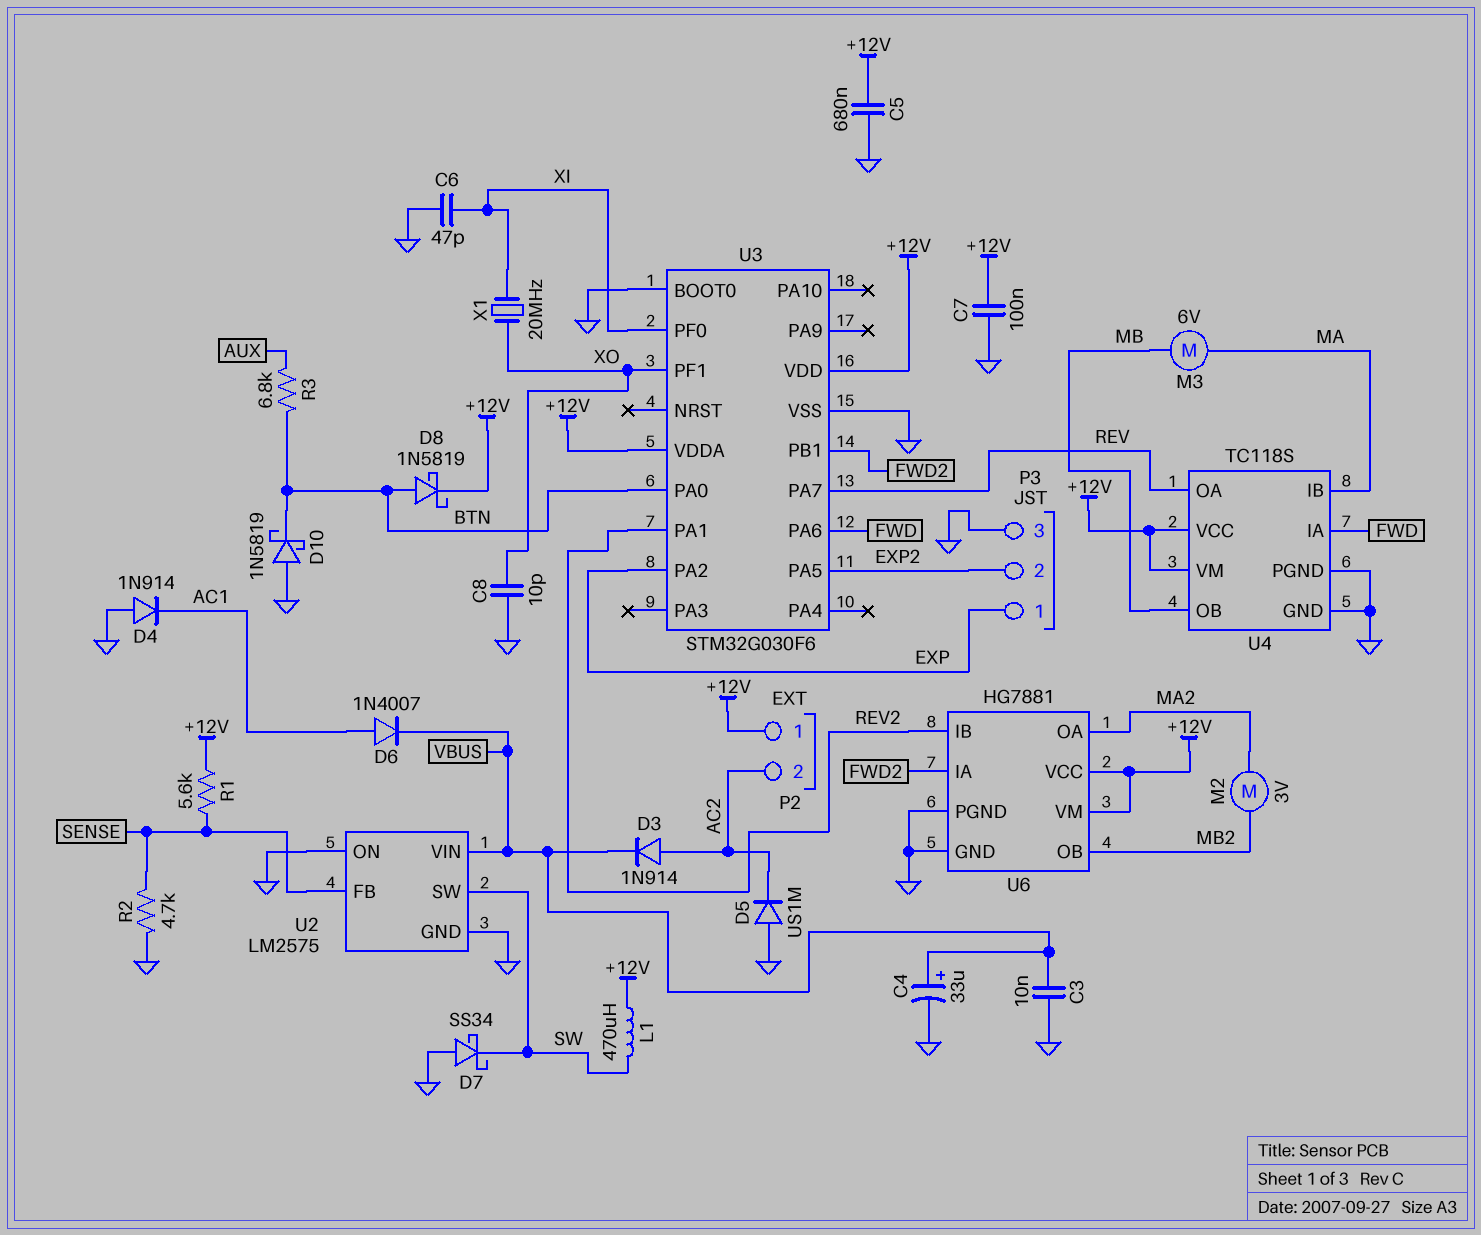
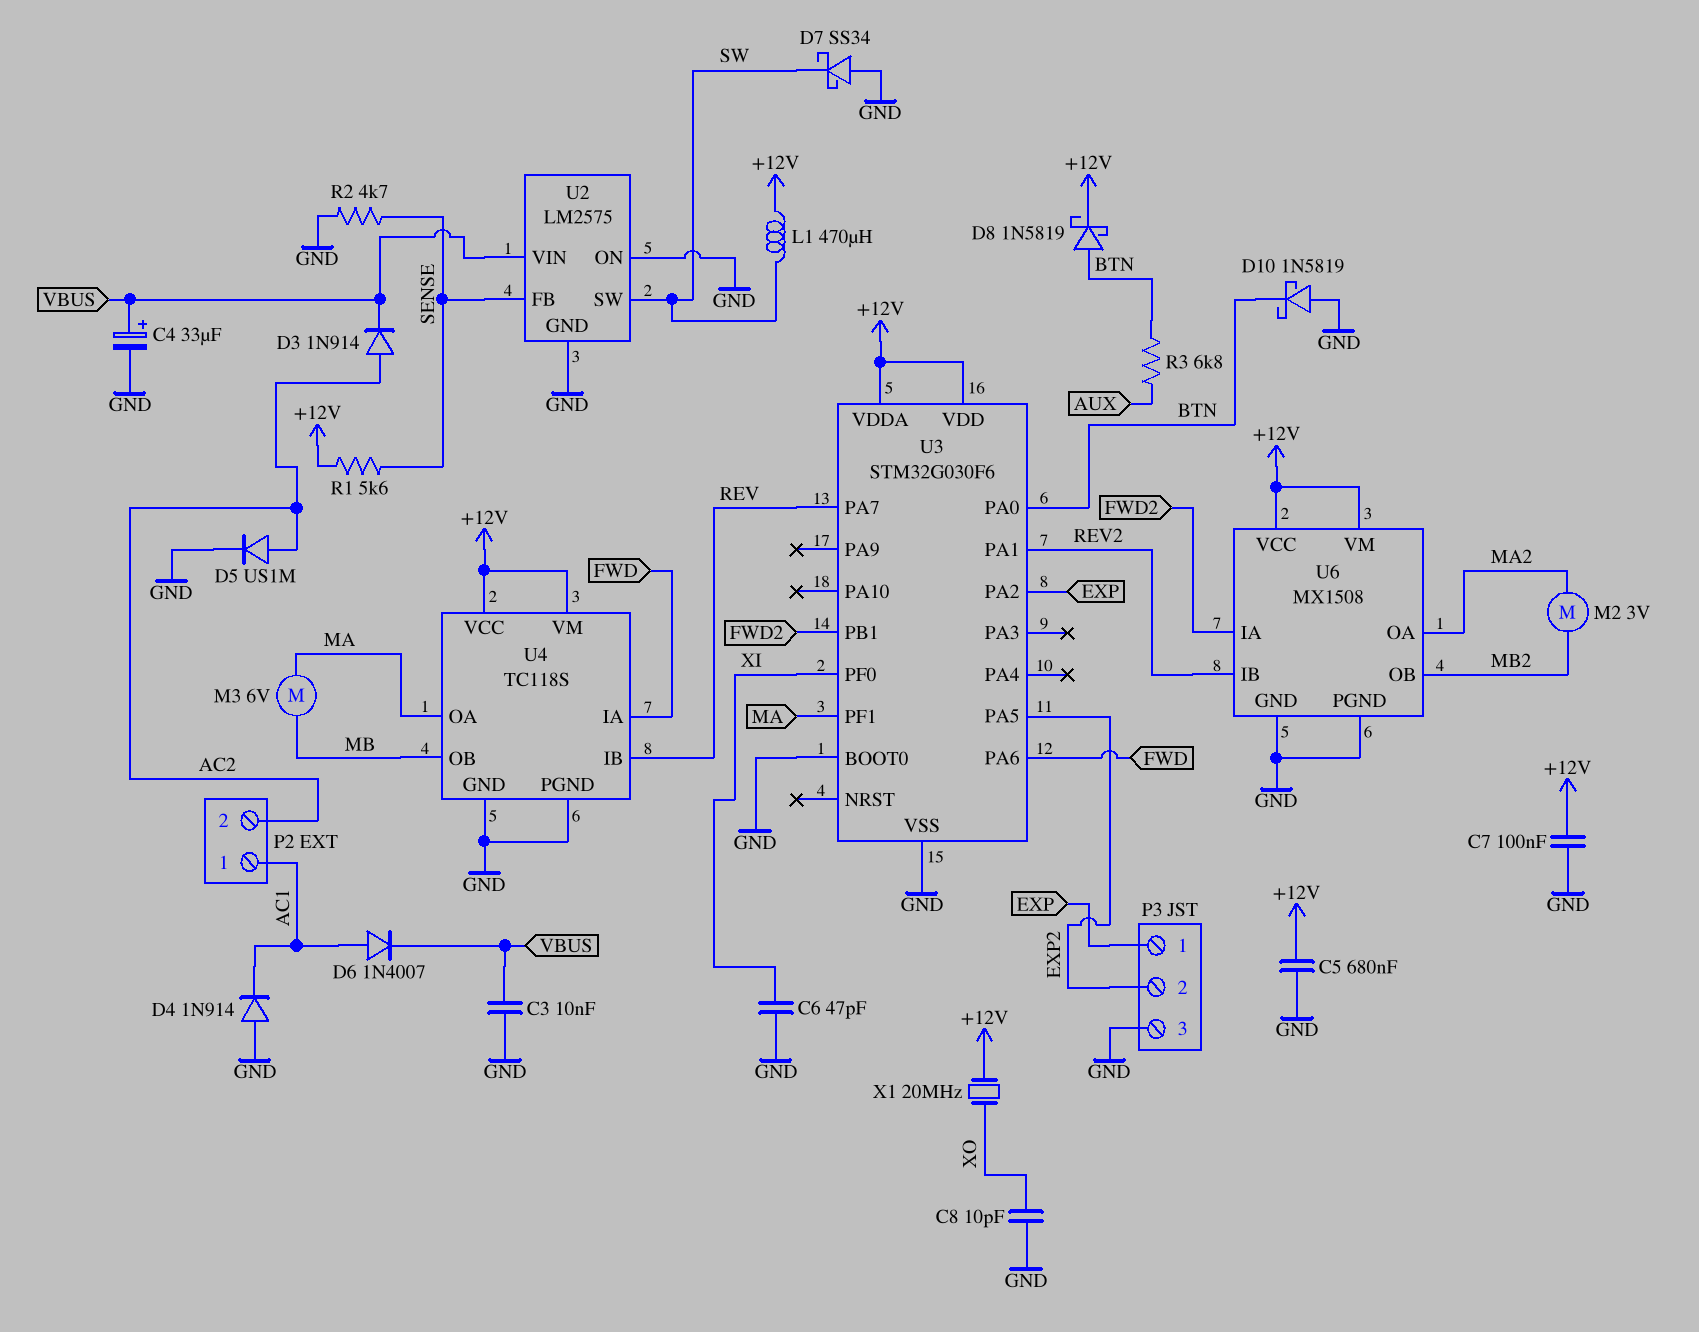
D5: diode US1M (A GND, K AC2) -> diode US1M (A AC2, K GND)
P2 pin 1: +12V -> AC1
U3 pin PF1: XO -> MA
U4 pin IB: MA -> REV
U4 pin OA: REV -> MA
U6: HG7881 -> MX1508
X1: 20MHz (XI, XO) -> 20MHz (+12V, XO)

